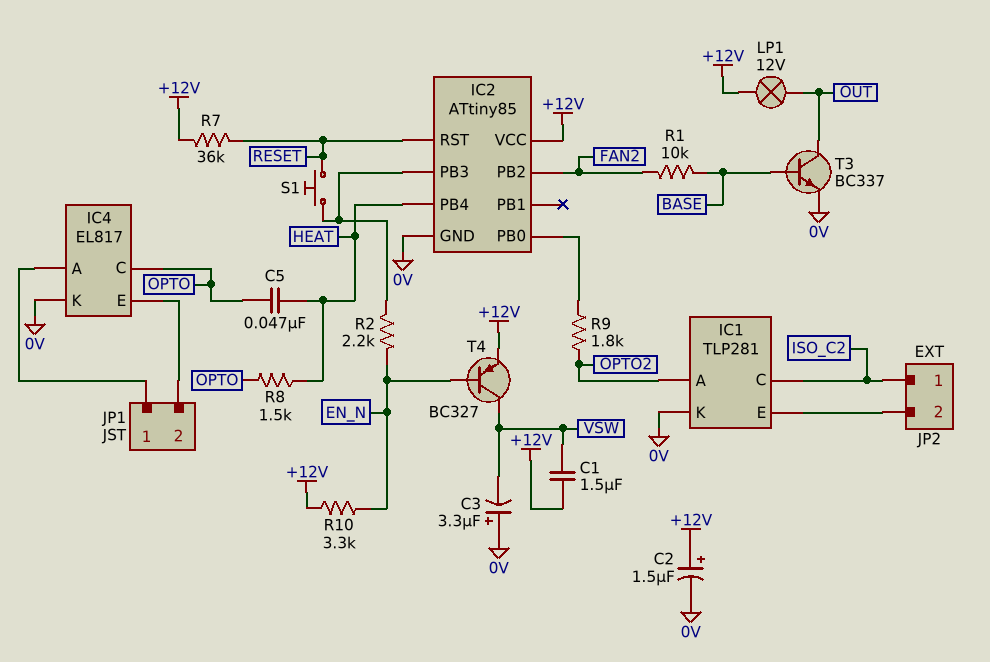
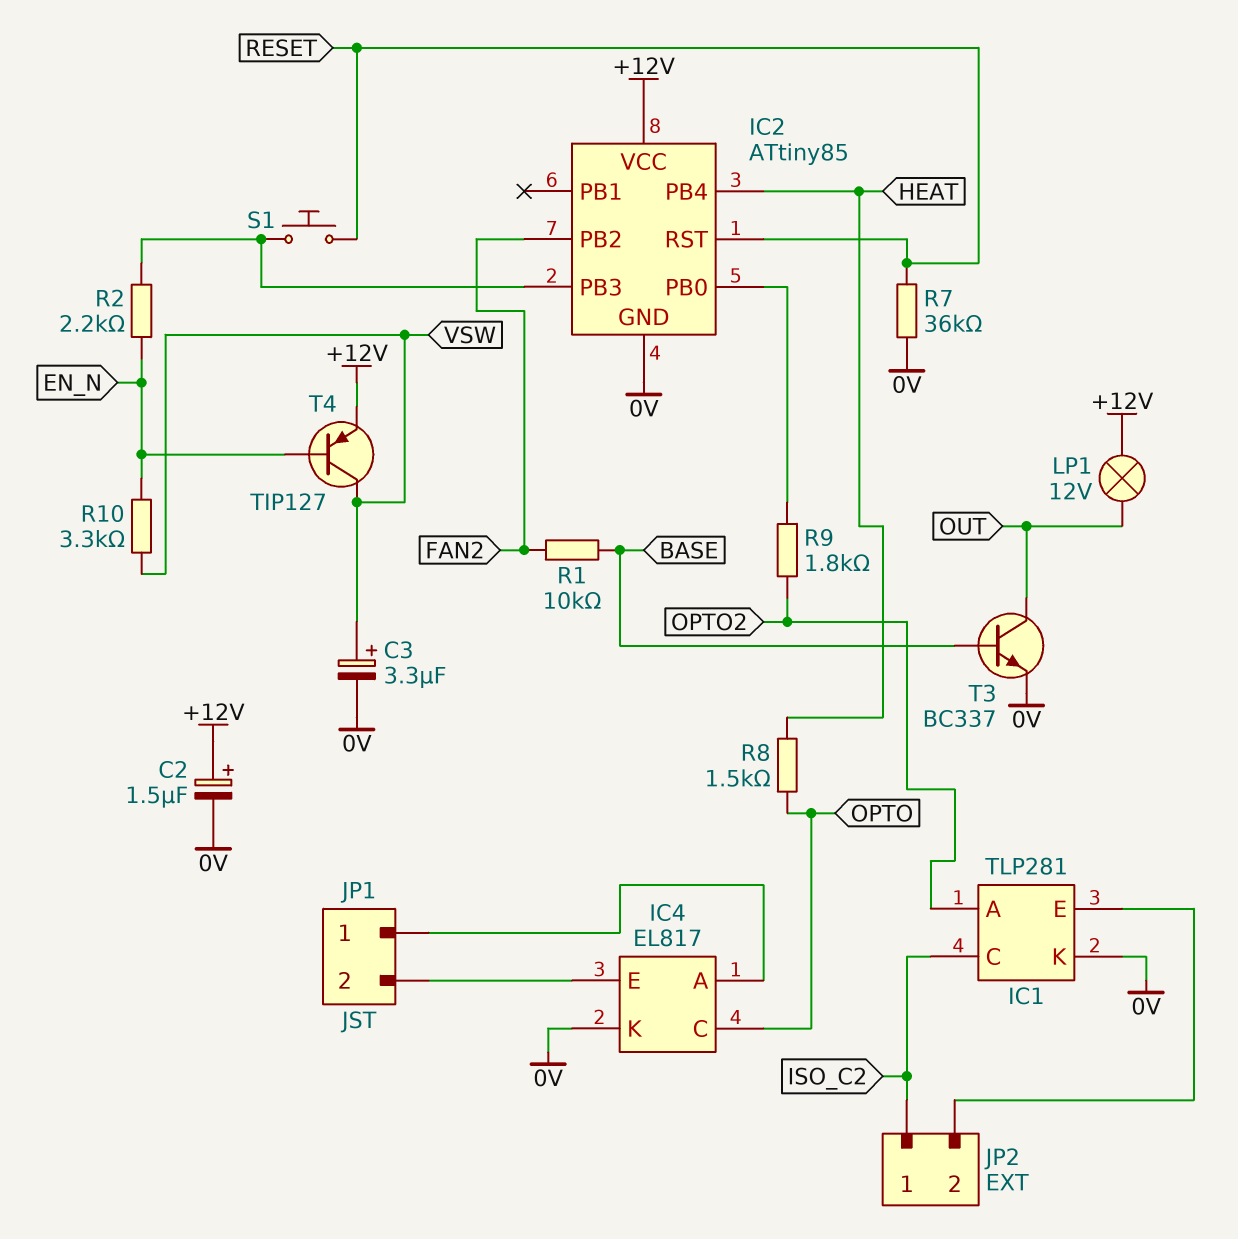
C1: 1.5uF (+12V, VSW) -> none
C3: 3.3uF (plus 0V, minus VSW) -> 3.3uF (plus VSW, minus 0V)
C5: 47nF (HEAT, OPTO) -> none
R7: 36k (+12V, RESET) -> 36k (0V, RESET)
R10: 3.3k (+12V, EN_N) -> 3.3k (EN_N, VSW)
T4: PNP BC327 (B EN_N, C VSW, E +12V) -> PNP TIP127 (B EN_N, C VSW, E +12V)

